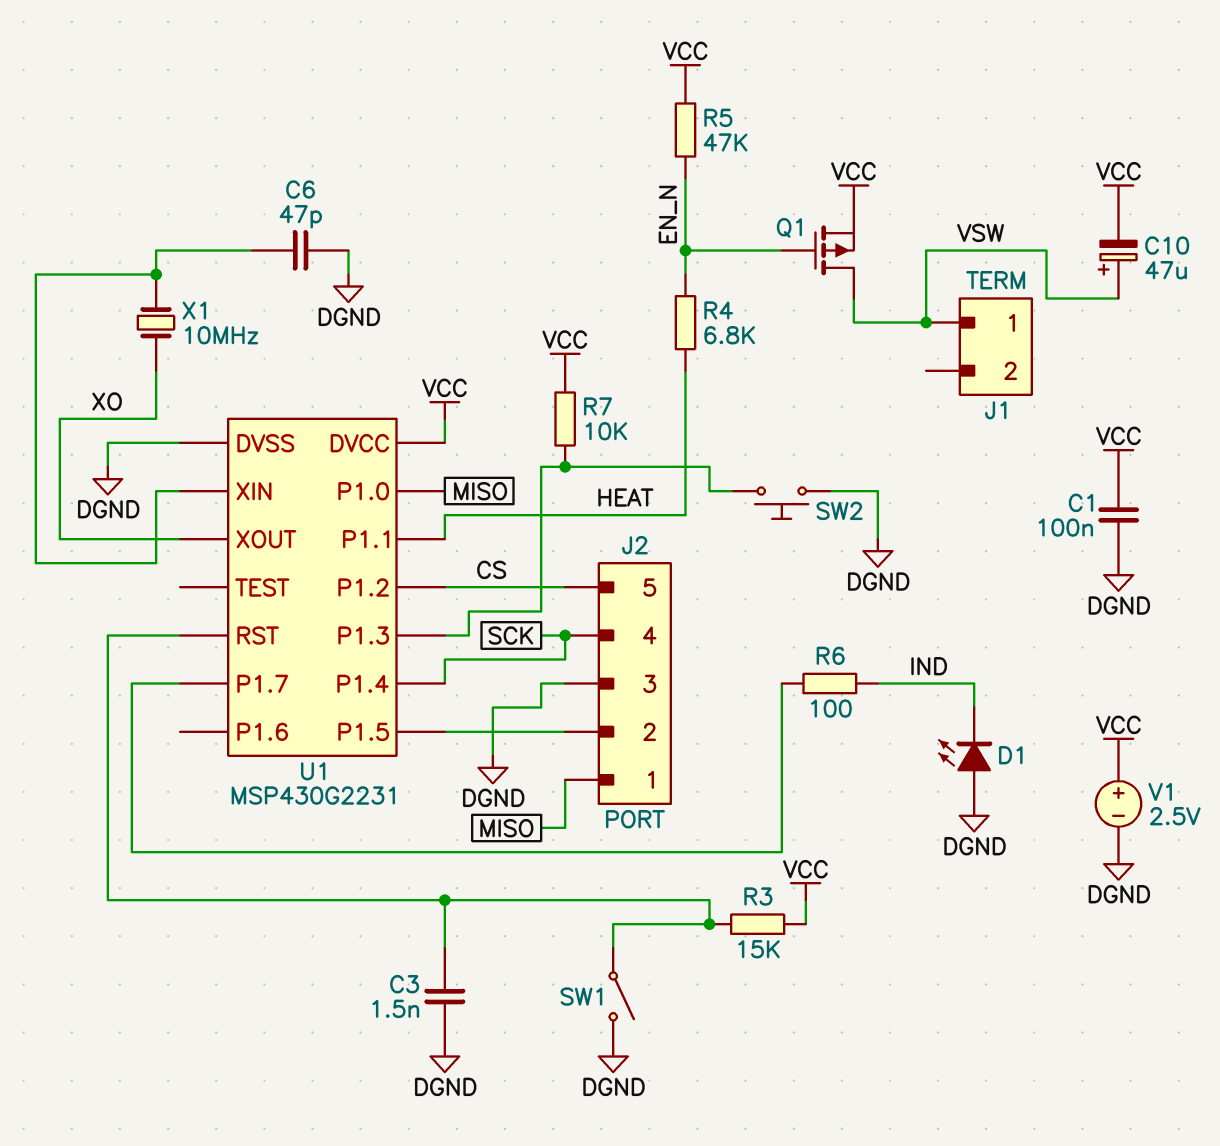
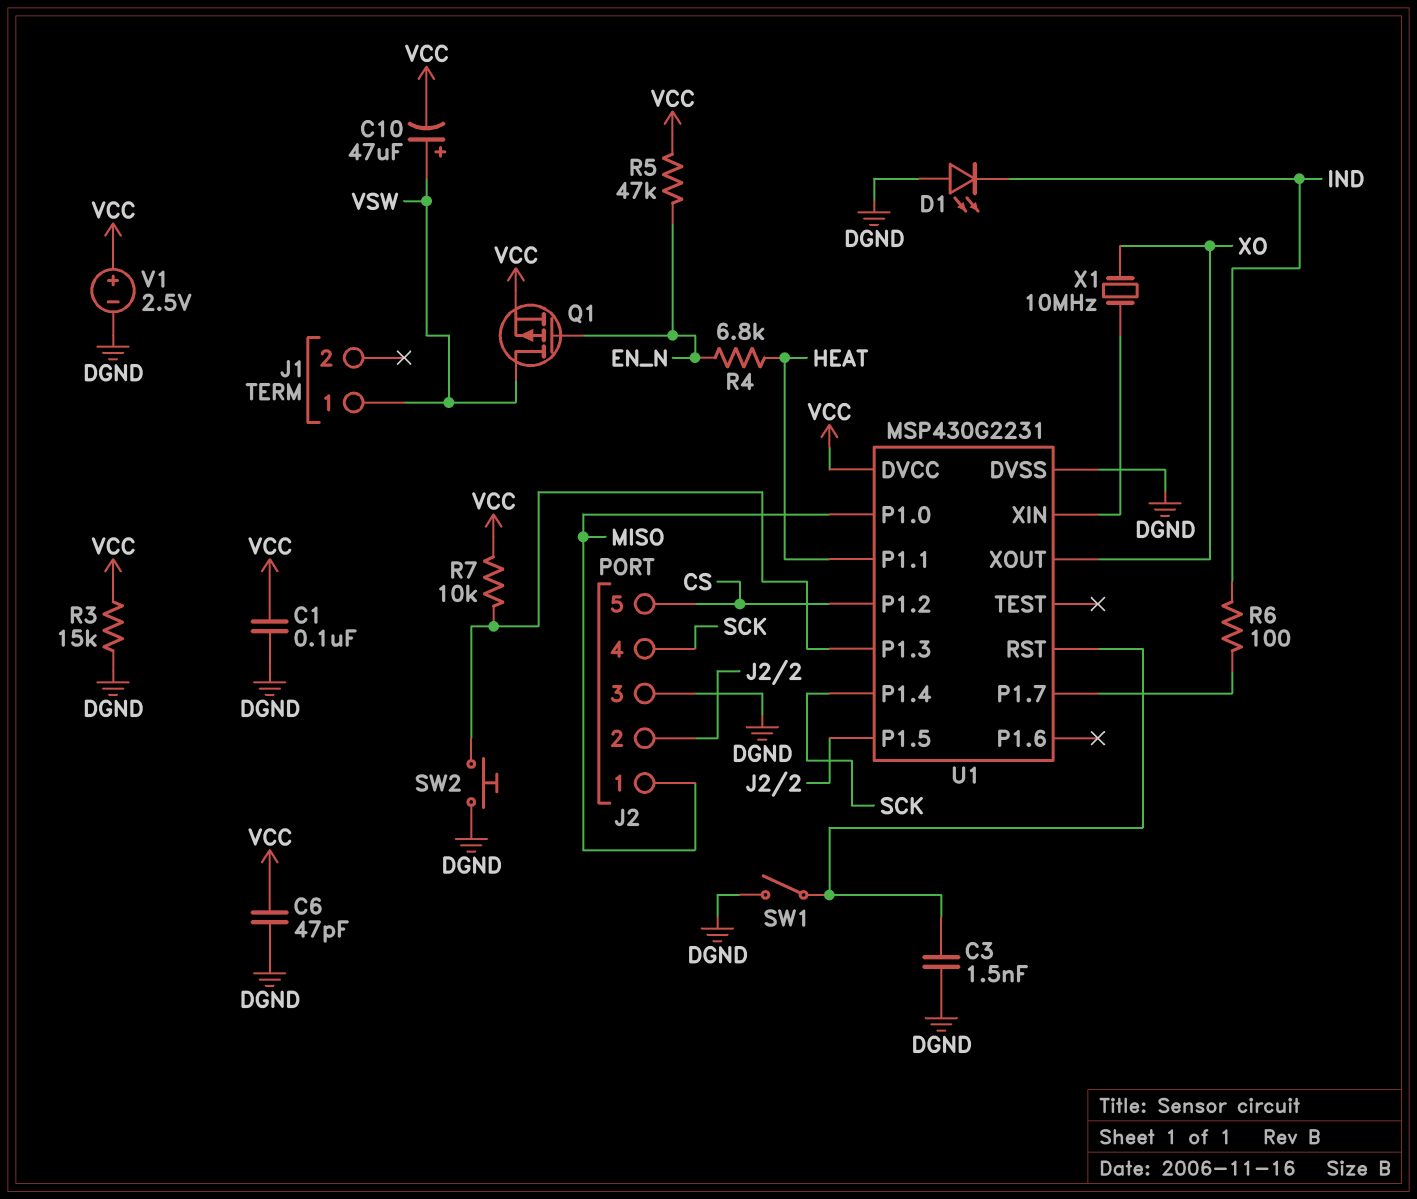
C6: 47pF (DGND, U1/XIN) -> 47pF (DGND, VCC)
R3: 15k (U1/RST, VCC) -> 15k (DGND, VCC)

